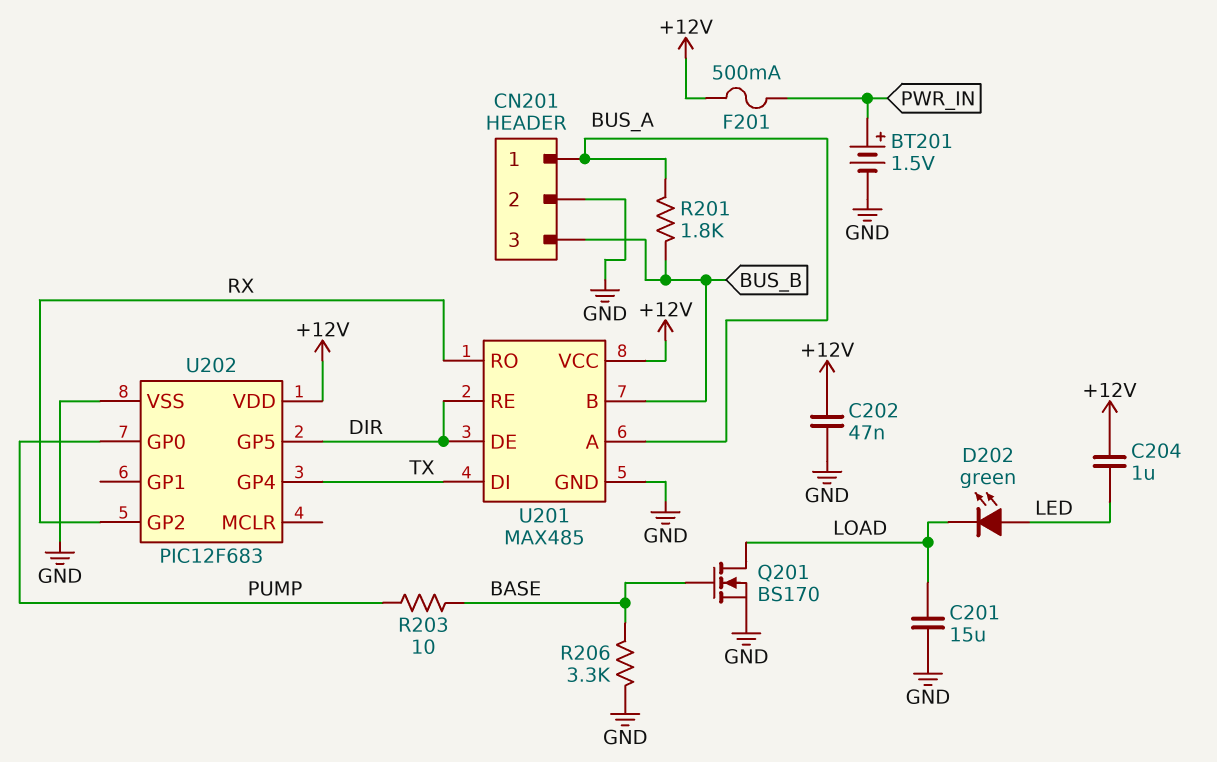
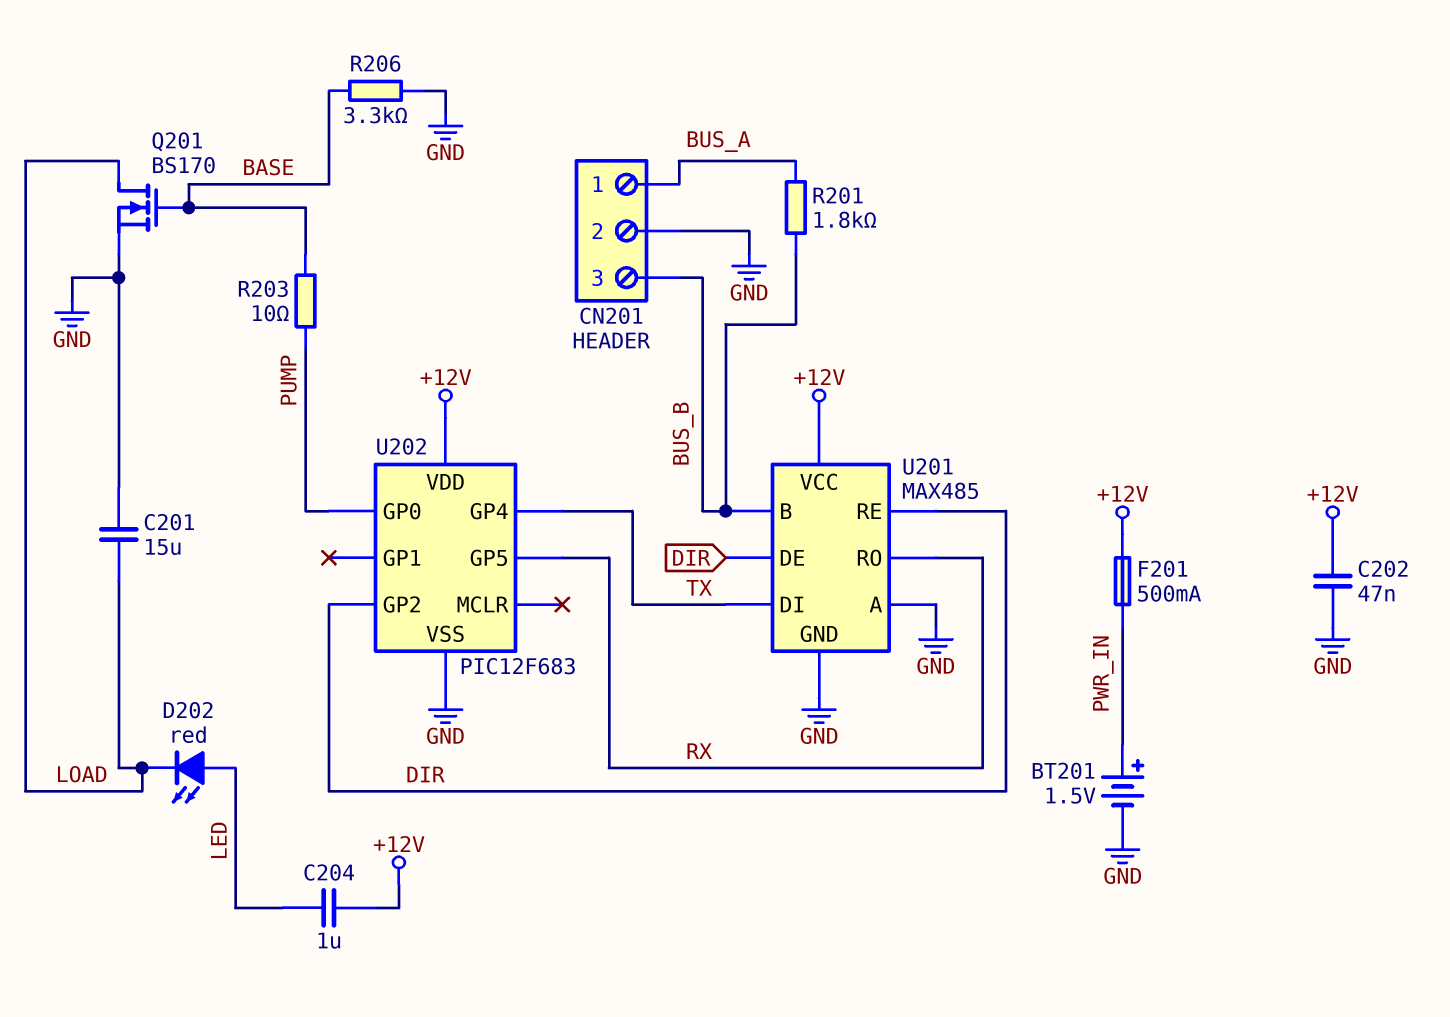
D202: LED green (A LED, K LOAD) -> LED red (A LED, K LOAD)
U201 pin A: BUS_A -> GND
U202 pin GP2: RX -> DIR
U202 pin GP5: DIR -> RX

